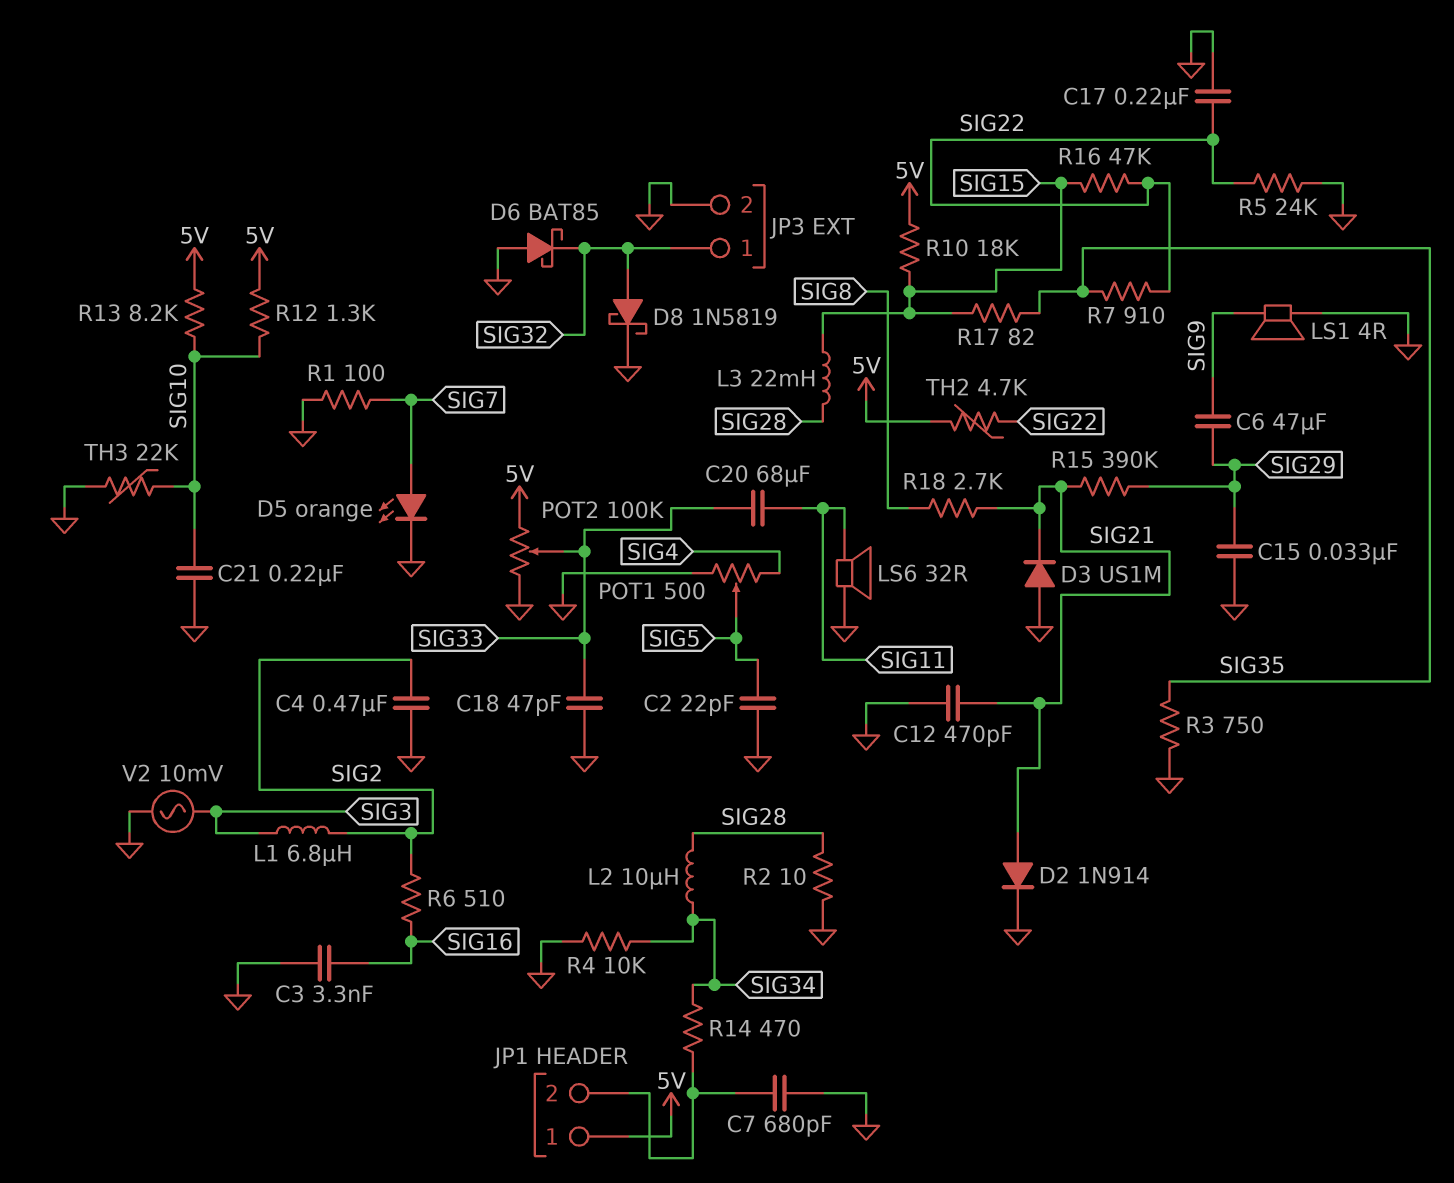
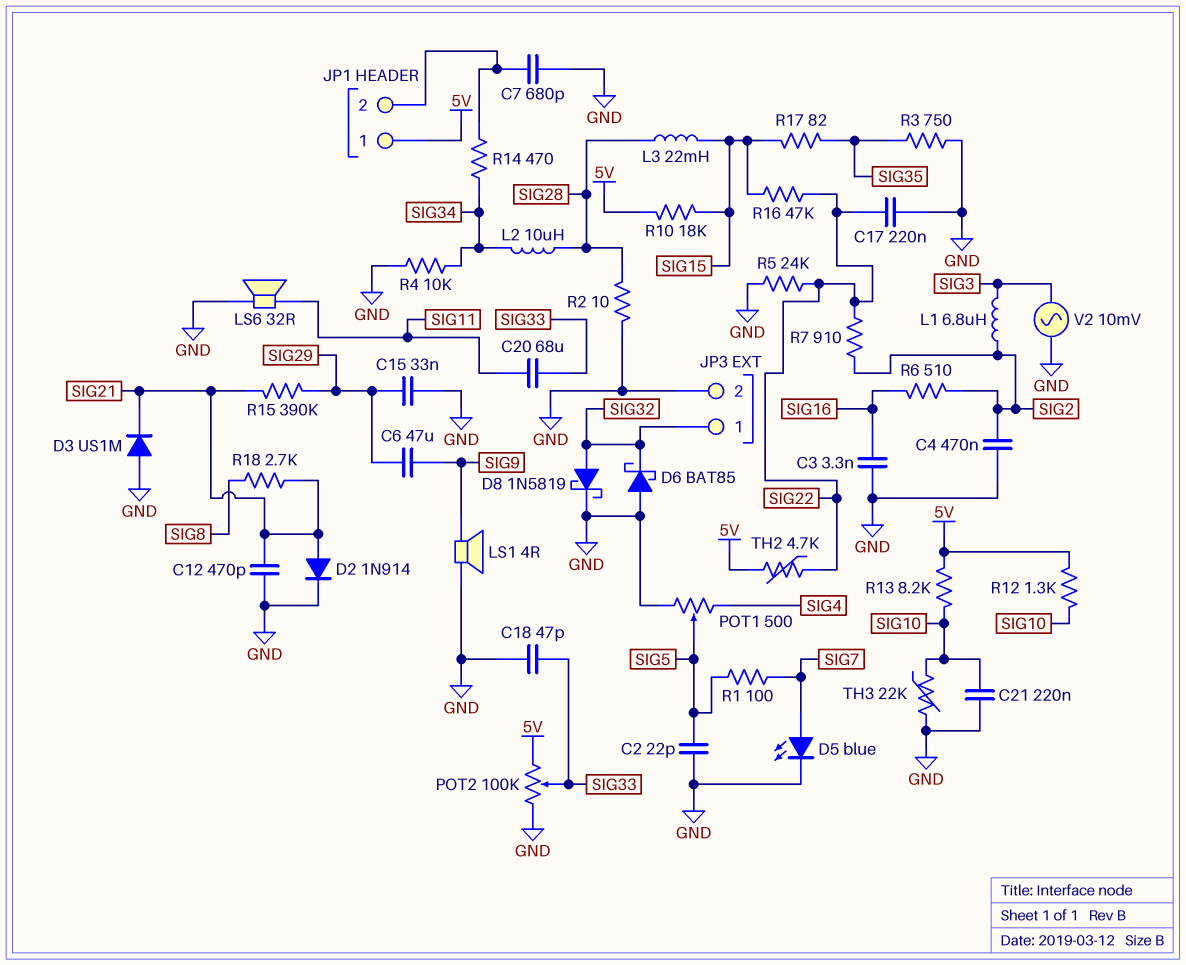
D5: LED orange (A SIG7, K GND) -> LED blue (A SIG7, K GND)
R1: 100 (GND, SIG7) -> 100 (SIG5, SIG7)
R7: 910 (SIG22, SIG35) -> 910 (SIG2, SIG22)

